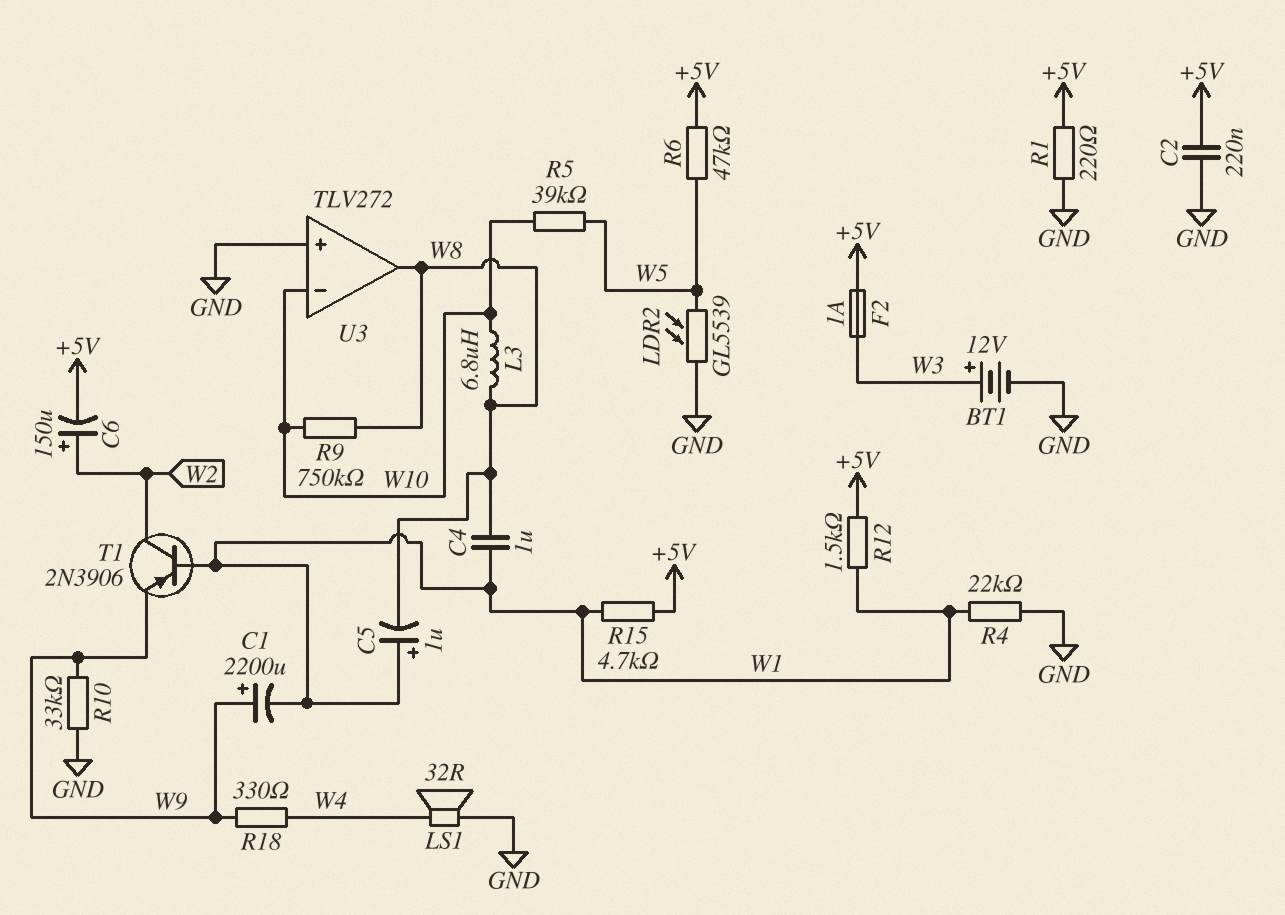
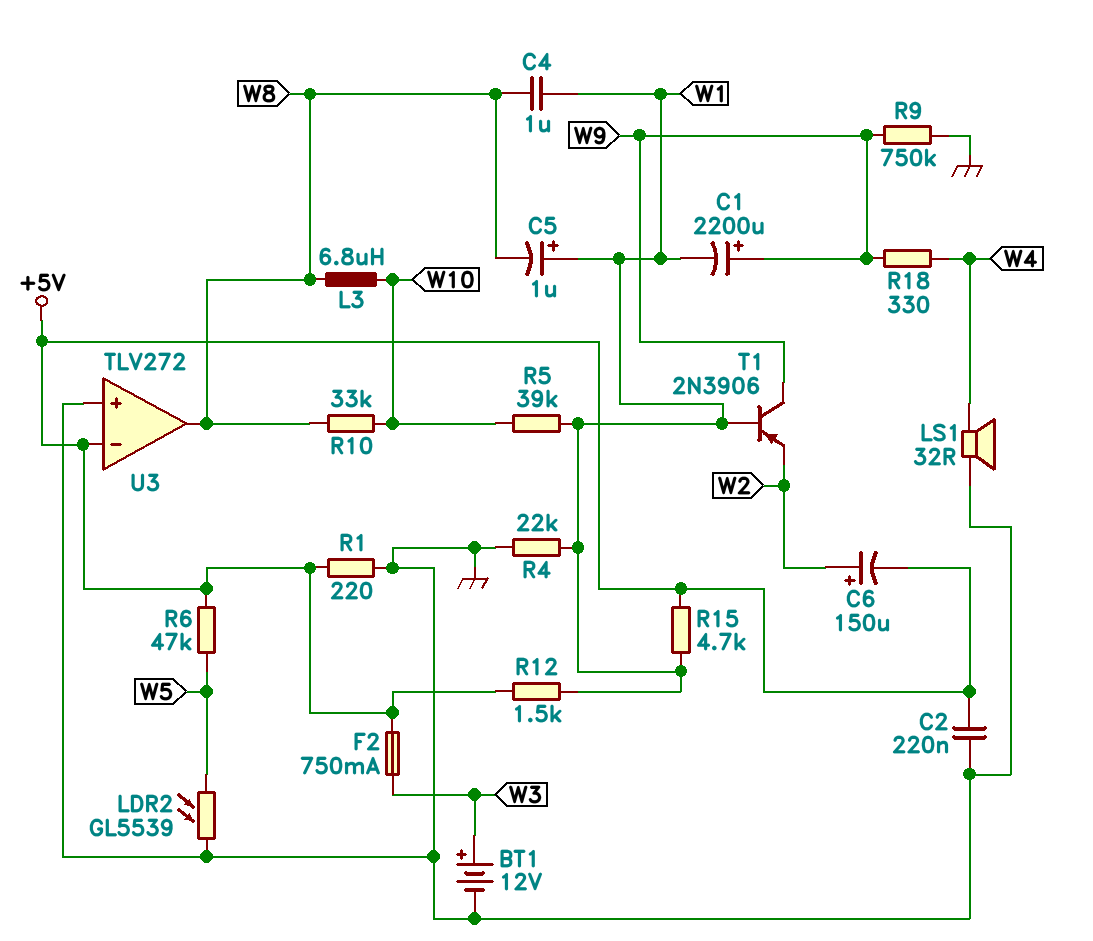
F2: 1A (+5V, W3) -> 750mA (+5V, W3)
R5: 39k (W5, W10) -> 39k (W1, W10)
R9: 750k (W8, W10) -> 750k (GND, W9)
R10: 33k (GND, W9) -> 33k (W8, W10)
T1: PNP 2N3906 (B W1, C W2, E W9) -> PNP 2N3906 (B W1, C W9, E W2)
U3 pin in-: W10 -> +5V

